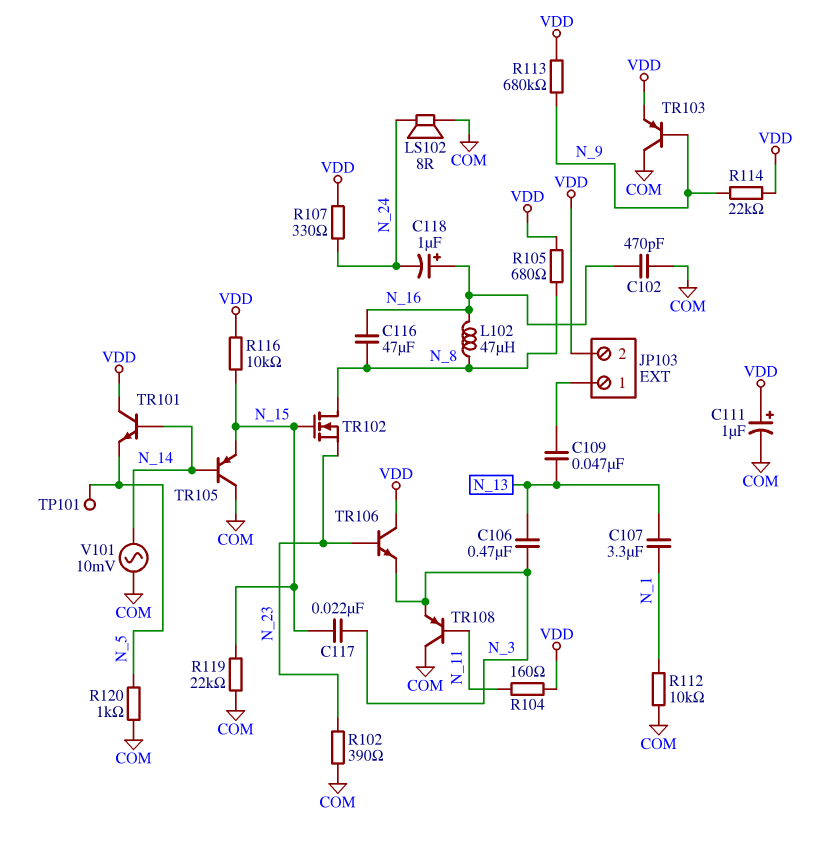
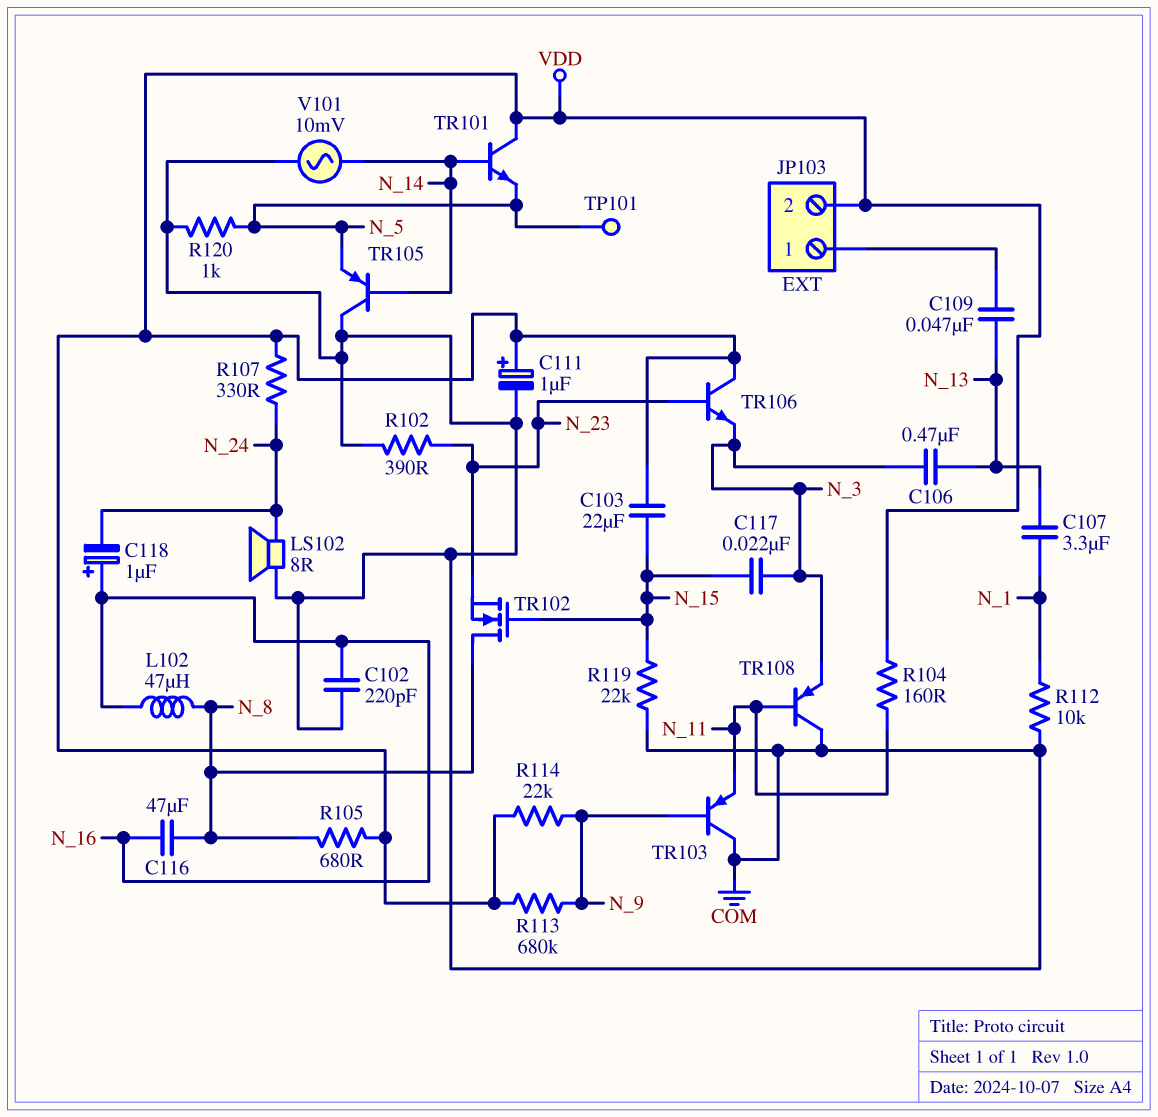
C102: 470pF (COM, N_16) -> 220pF (COM, N_16)
C103: none -> 22uF (N_15, VDD)
R116: 10k (N_15, VDD) -> none
TR103: PNP (B N_9, C COM, E VDD) -> PNP (B N_9, C COM, E N_11)
TR105: PNP (B N_14, C COM, E N_15) -> PNP (B N_14, C COM, E N_5)

